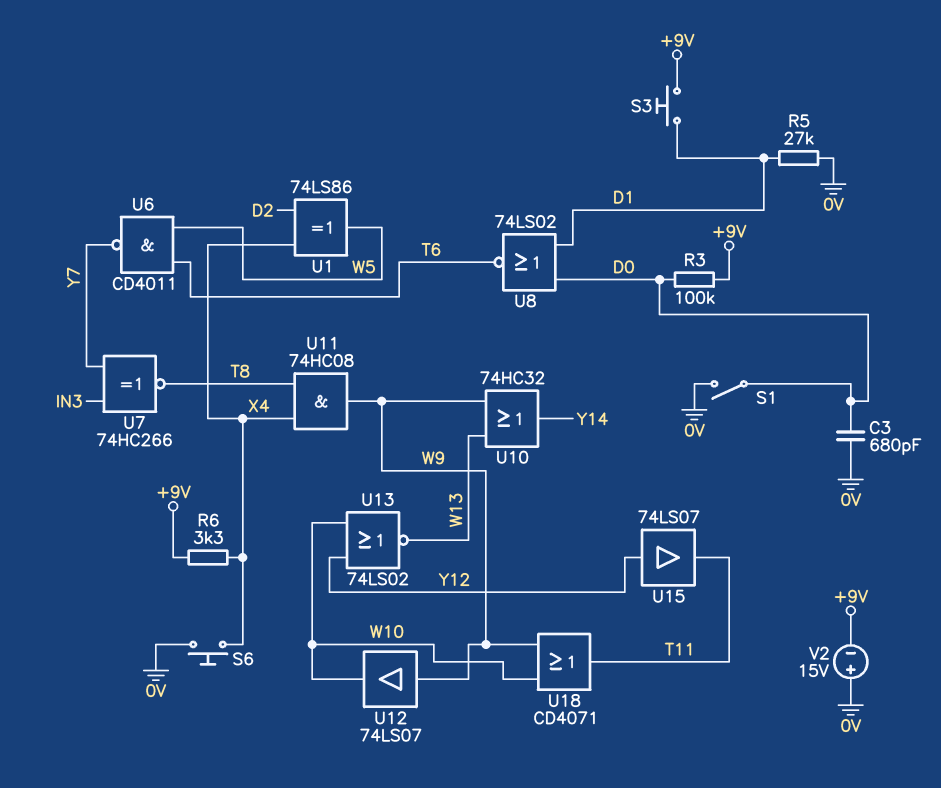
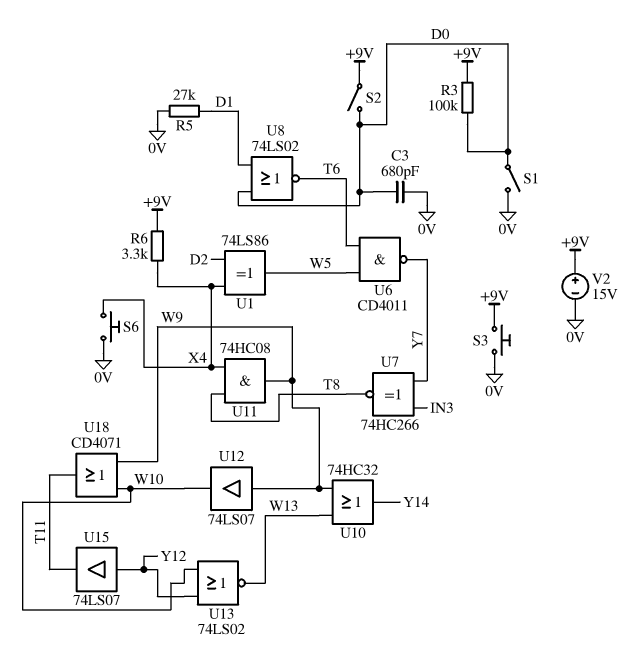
S2: none -> switch (+9V, D0)
S3: button (+9V, D1) -> button (+9V, 0V)
V2: 15V (plus 0V, minus +9V) -> 15V (plus +9V, minus 0V)

